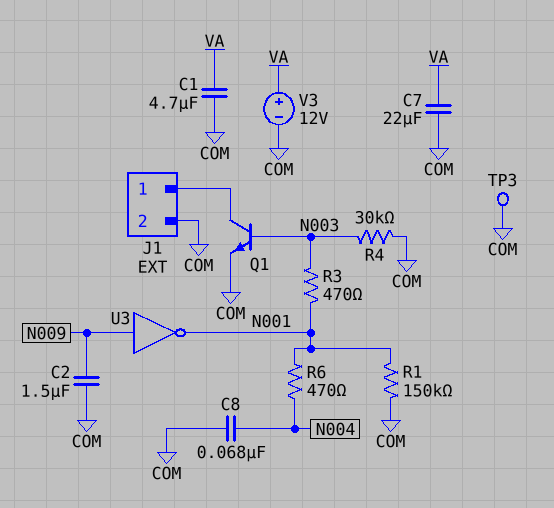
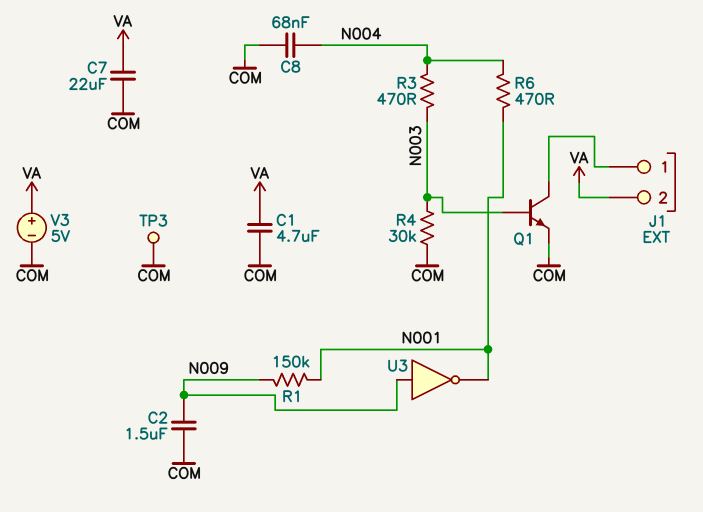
J1 pin 2: COM -> VA
R1: 150k (COM, N001) -> 150k (N001, N009)
R3: 470 (N001, N003) -> 470 (N003, N004)
V3: 12V (plus VA, minus COM) -> 5V (plus VA, minus COM)

